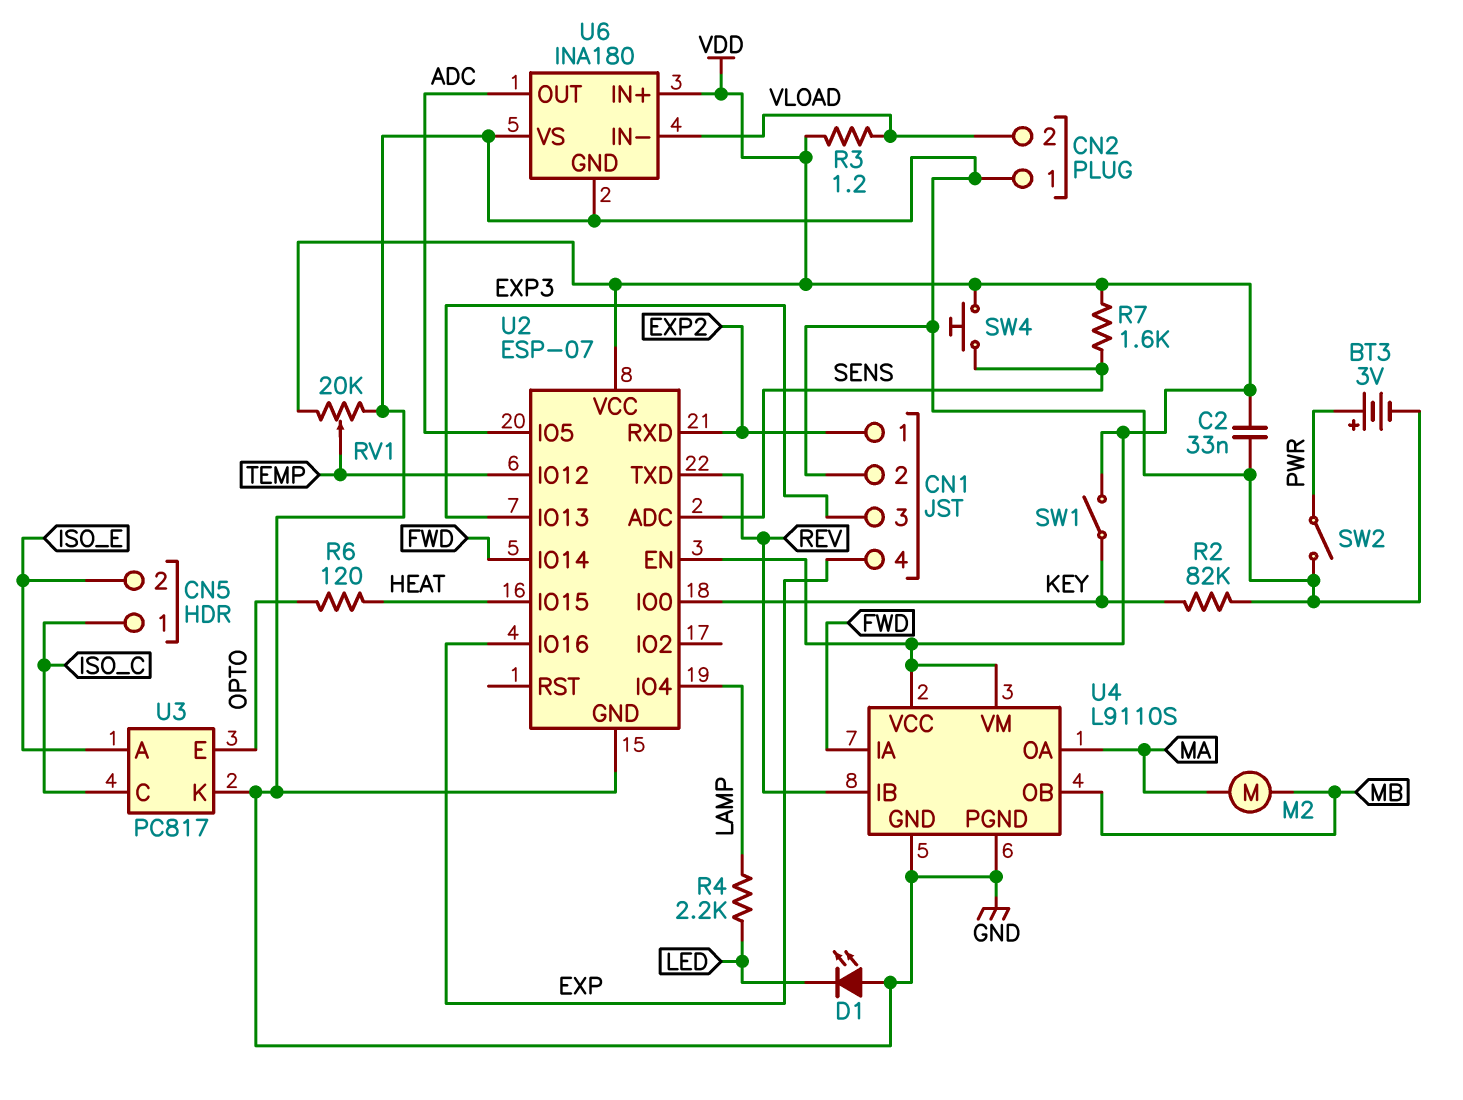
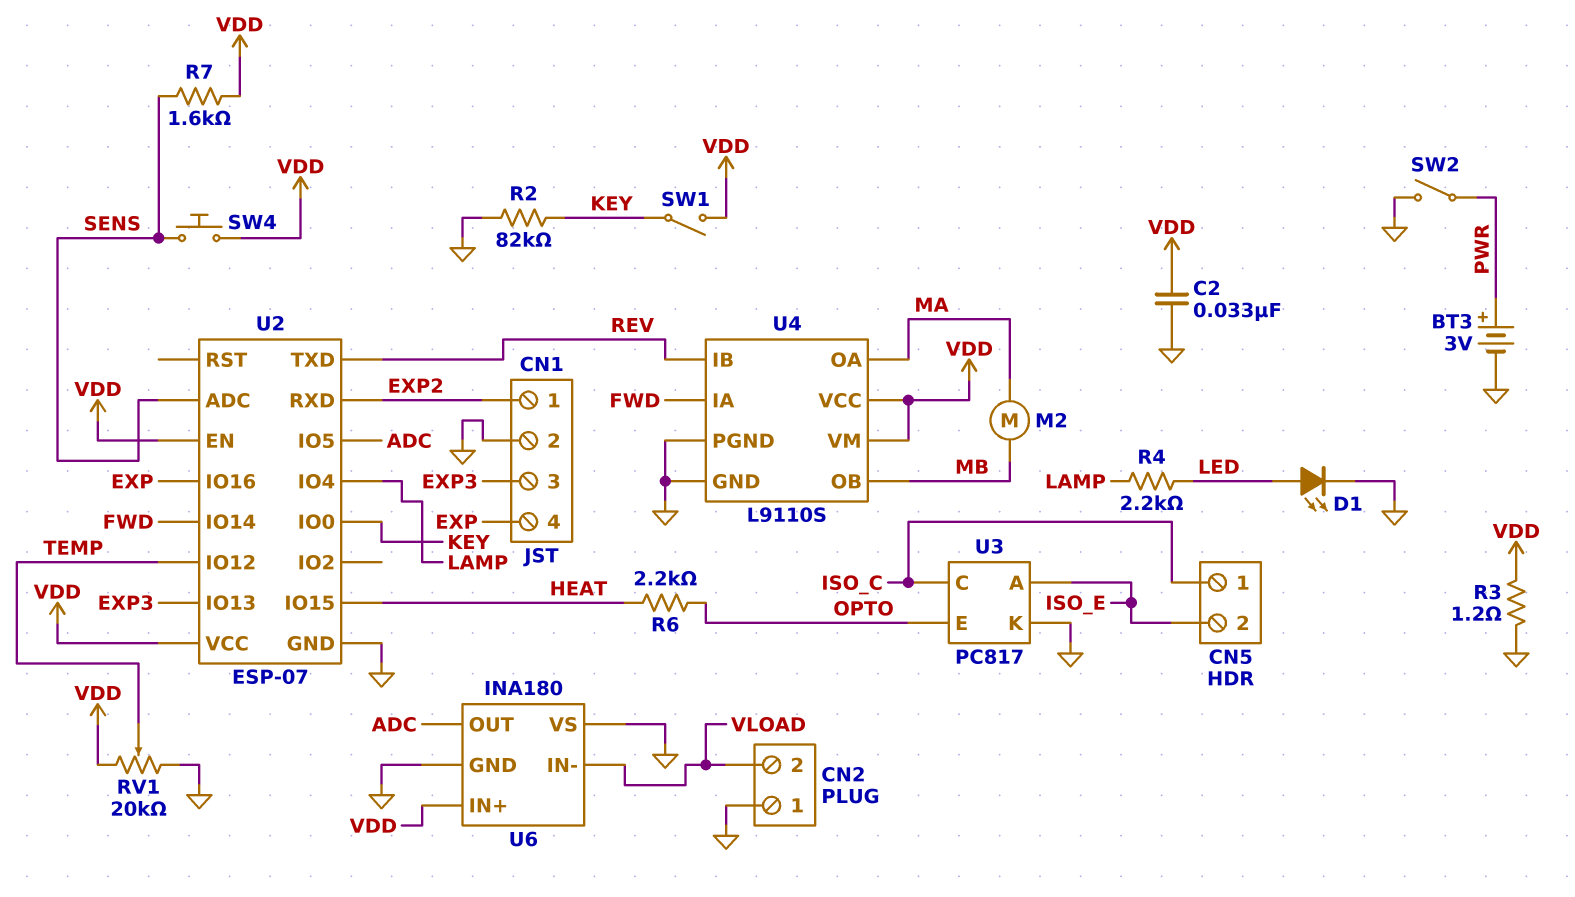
D1: LED (A GND, K LED) -> LED (A LED, K GND)
R3: 1.2 (VDD, VLOAD) -> 1.2 (GND, VDD)
R6: 120 (HEAT, OPTO) -> 2.2k (HEAT, OPTO)

